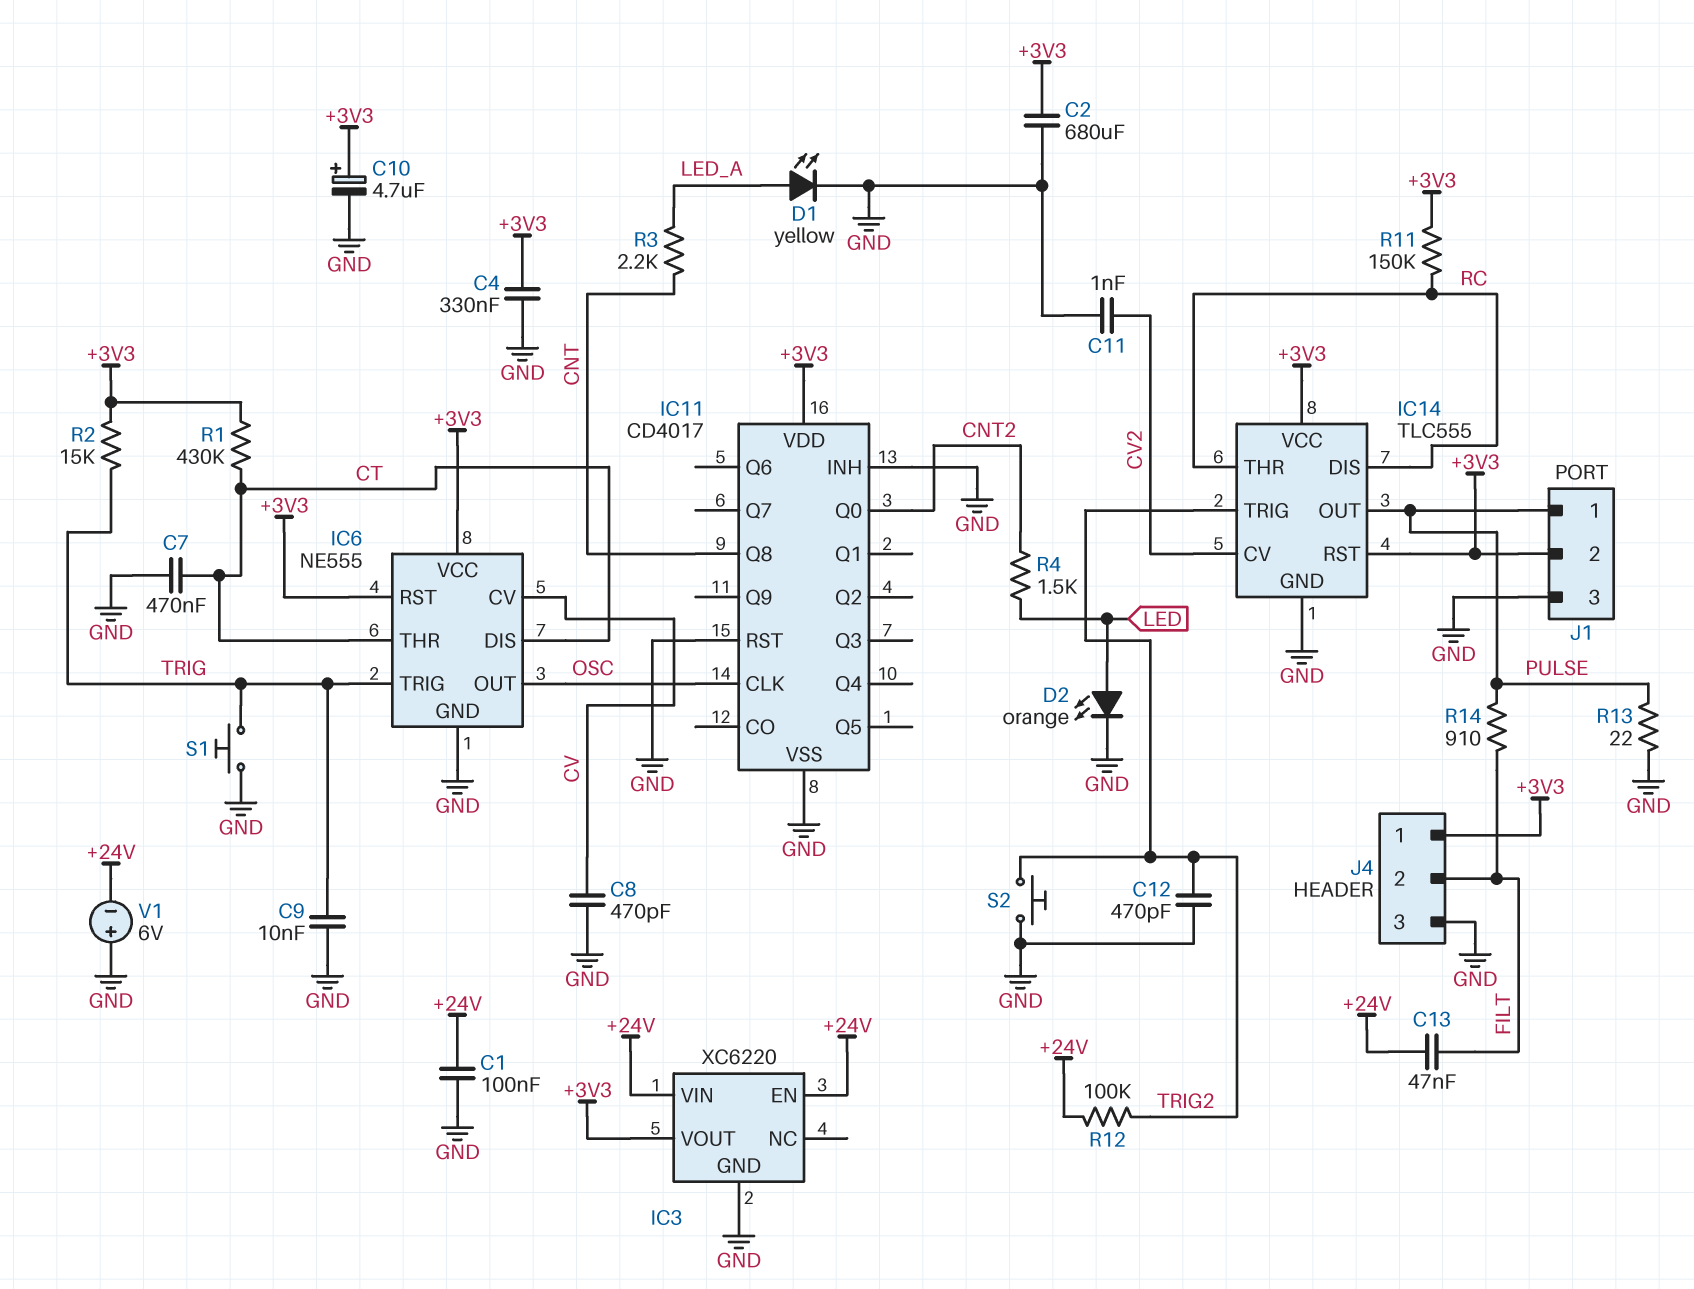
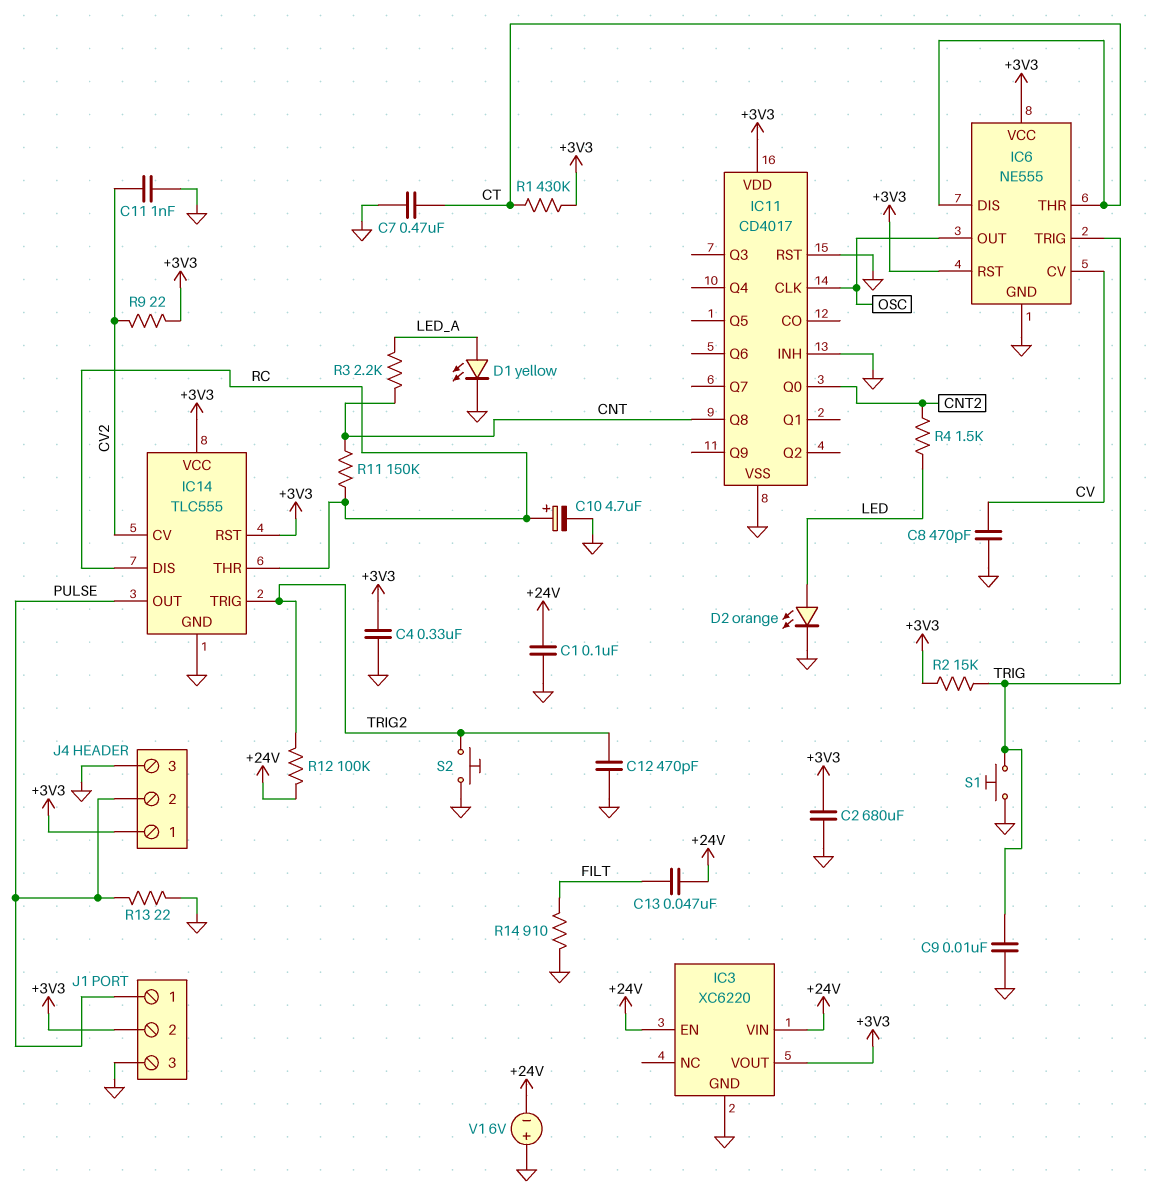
C10: 4.7uF (plus +3V3, minus GND) -> 4.7uF (plus RC, minus GND)
J4 pin 2: FILT -> PULSE
R9: none -> 22 (+3V3, CV2)
R11: 150k (+3V3, RC) -> 150k (CNT, RC)
R14: 910 (FILT, PULSE) -> 910 (FILT, GND)

